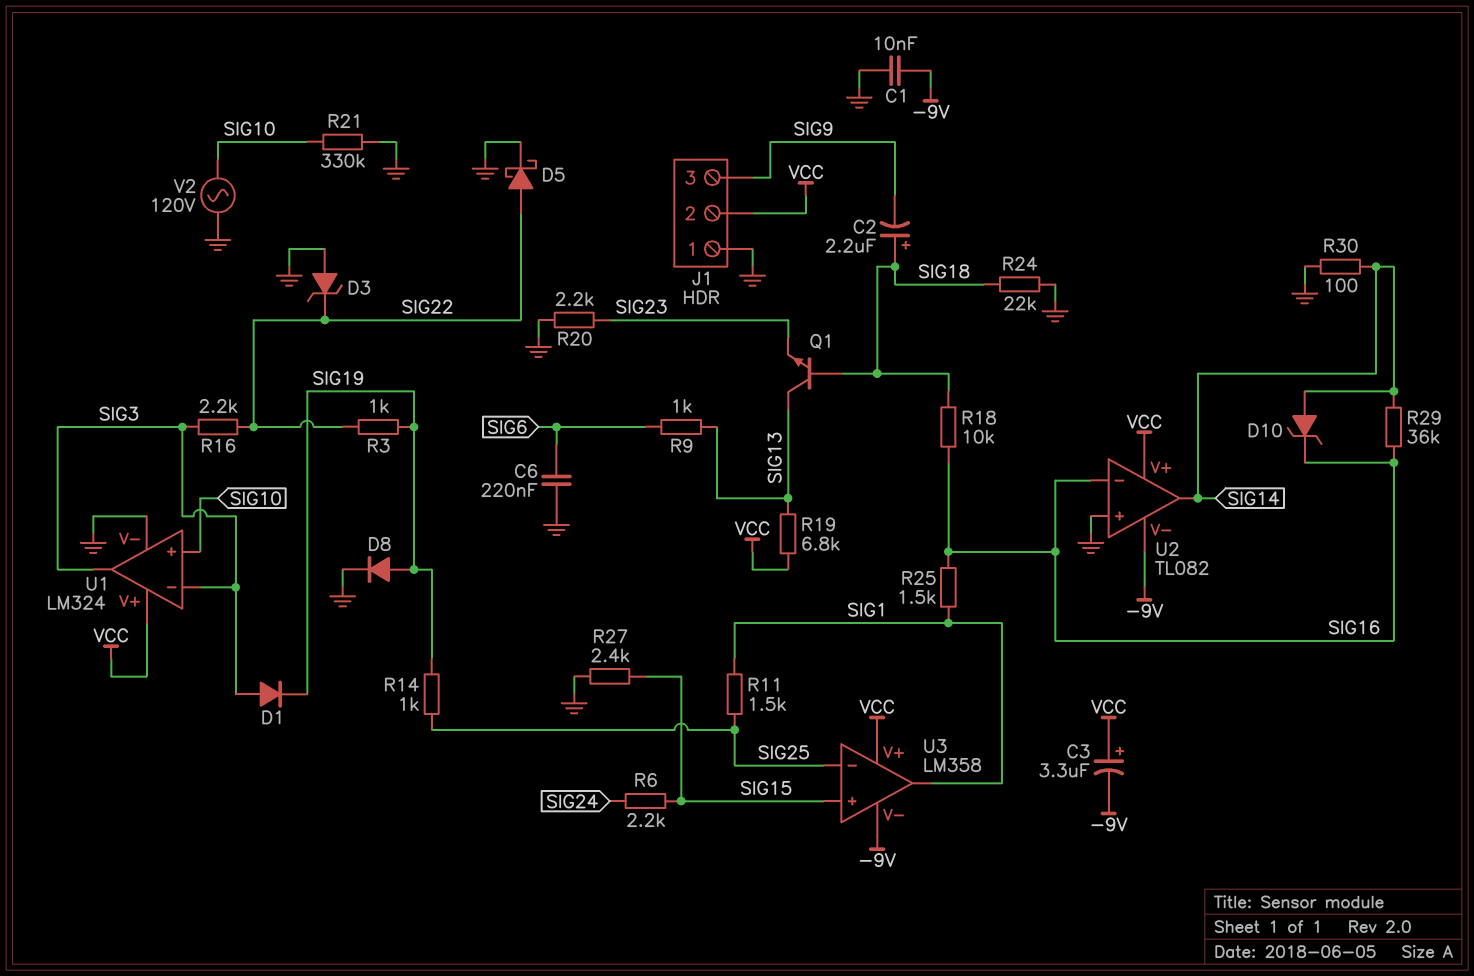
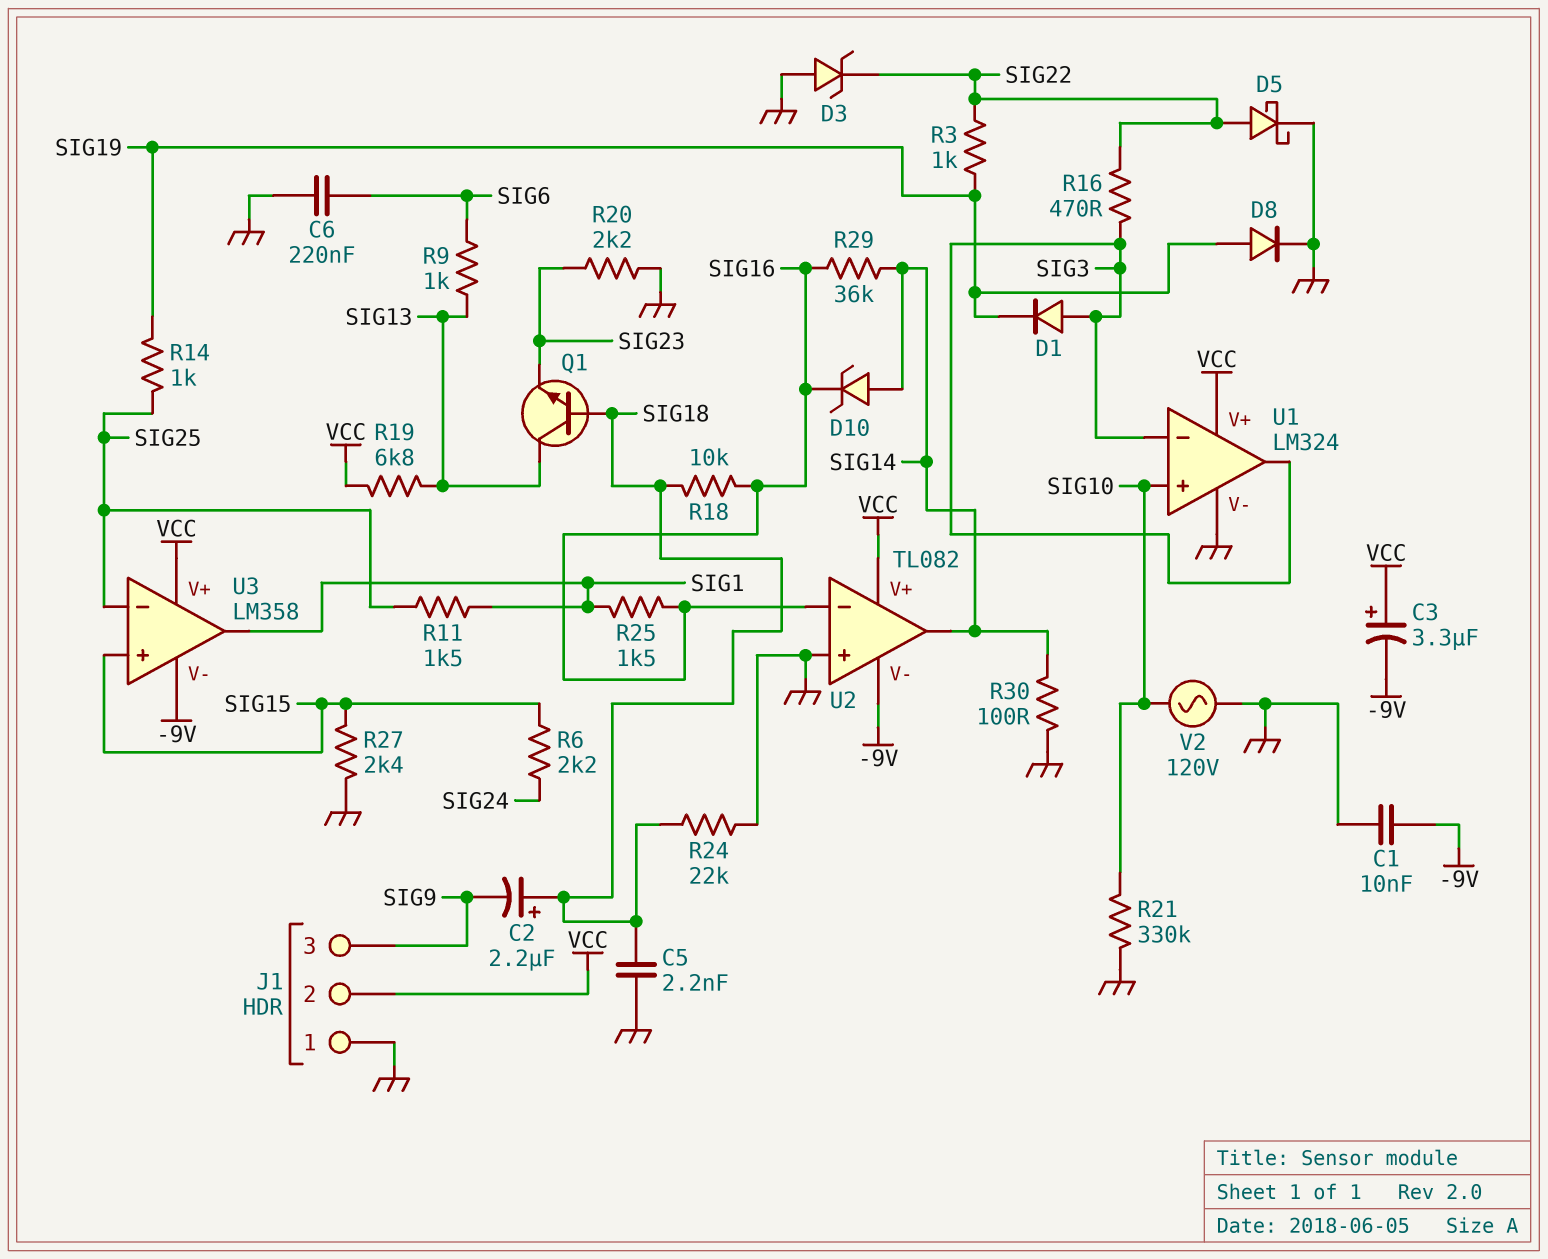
C5: none -> 2.2nF (GND, SIG18)
R16: 2.2k (SIG3, SIG22) -> 470 (SIG3, SIG22)

